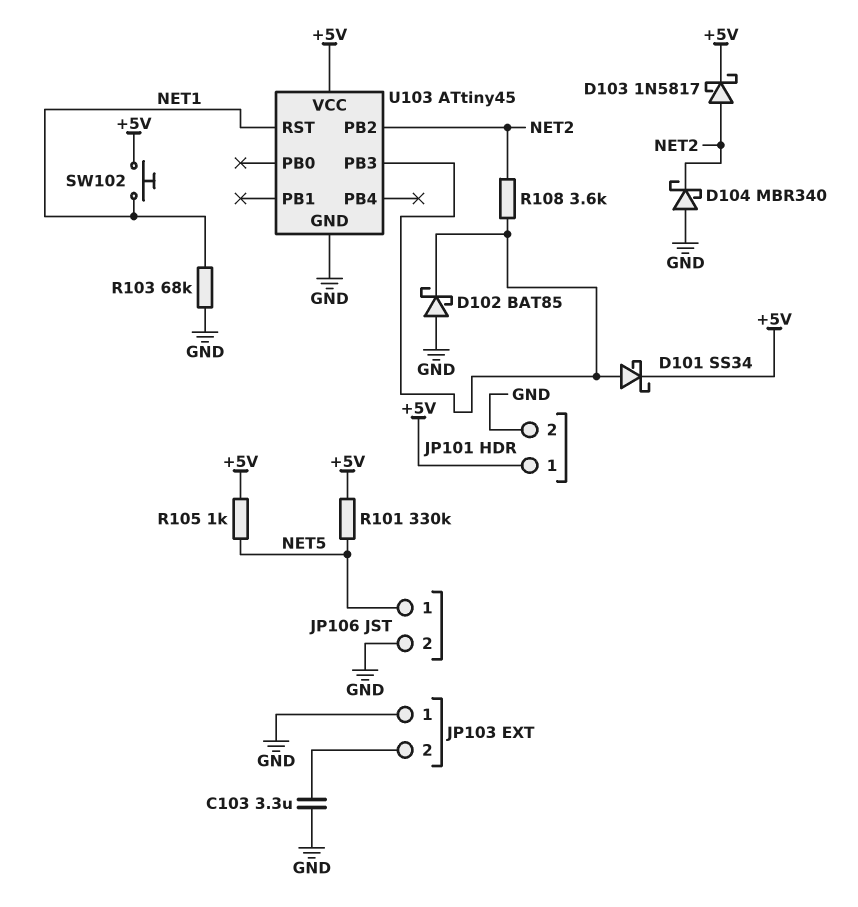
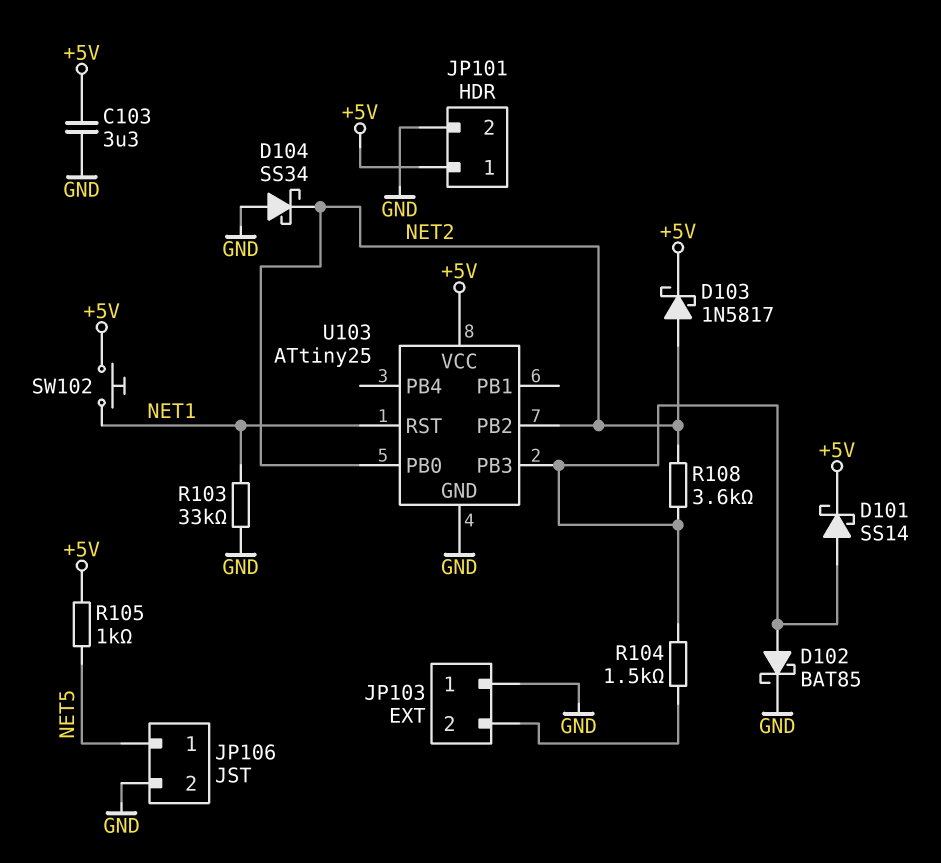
C103: 3.3uF (GND, JP103/2) -> 3.3uF (+5V, GND)
D101: schottky SS34 (A U103/PB3, K +5V) -> schottky SS14 (A U103/PB3, K +5V)
D102: schottky BAT85 (A GND, K U103/PB3) -> schottky BAT85 (A U103/PB3, K GND)
D104: schottky MBR340 (A GND, K NET2) -> schottky SS34 (A GND, K NET2)
R101: 330k (+5V, NET5) -> none
R103: 68k (GND, NET1) -> 33k (GND, NET1)
R104: none -> 1.5k (JP103/2, U103/PB3)
U103: ATtiny45 -> ATtiny25
U103 pin PB0: none -> NET2

